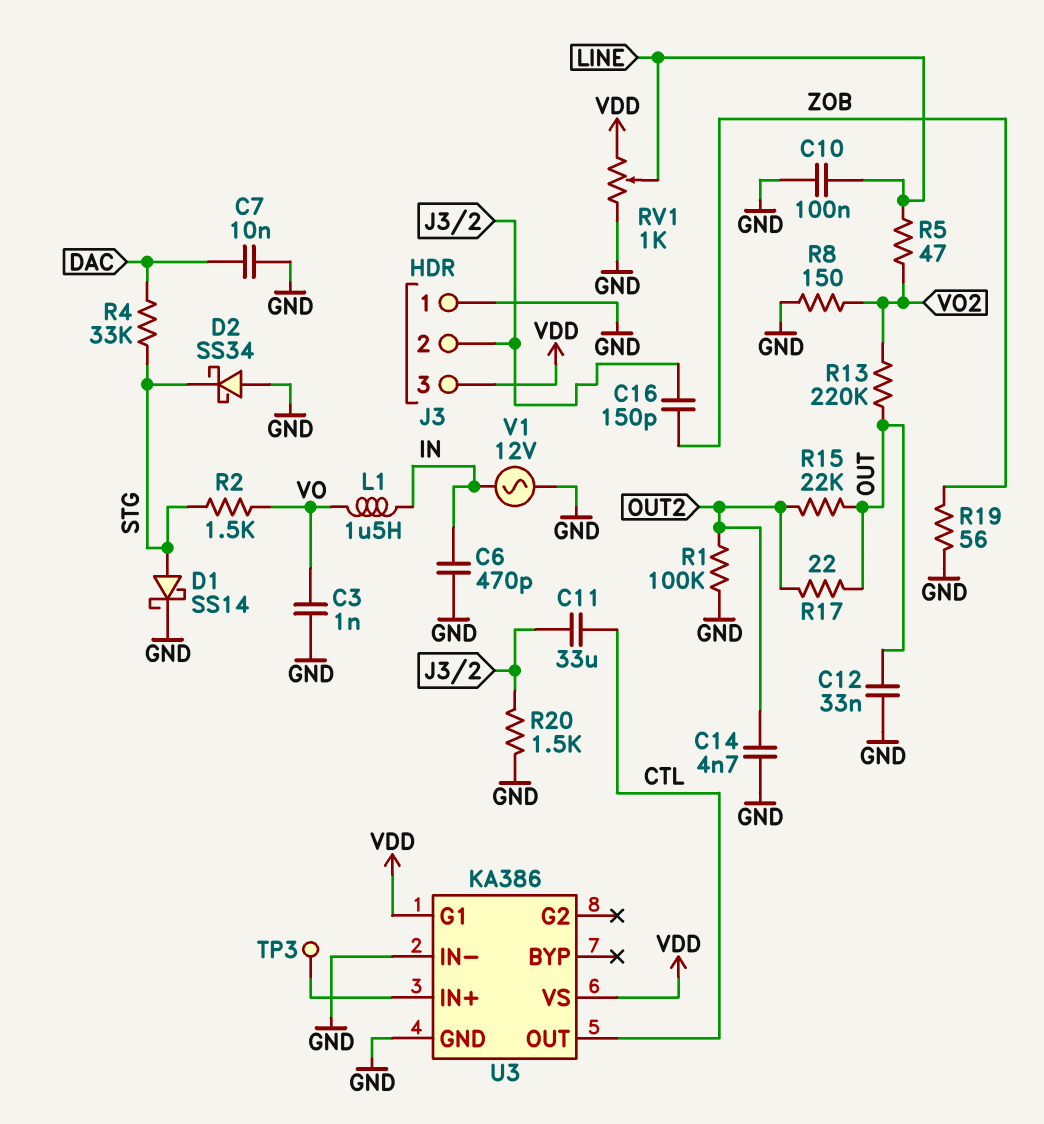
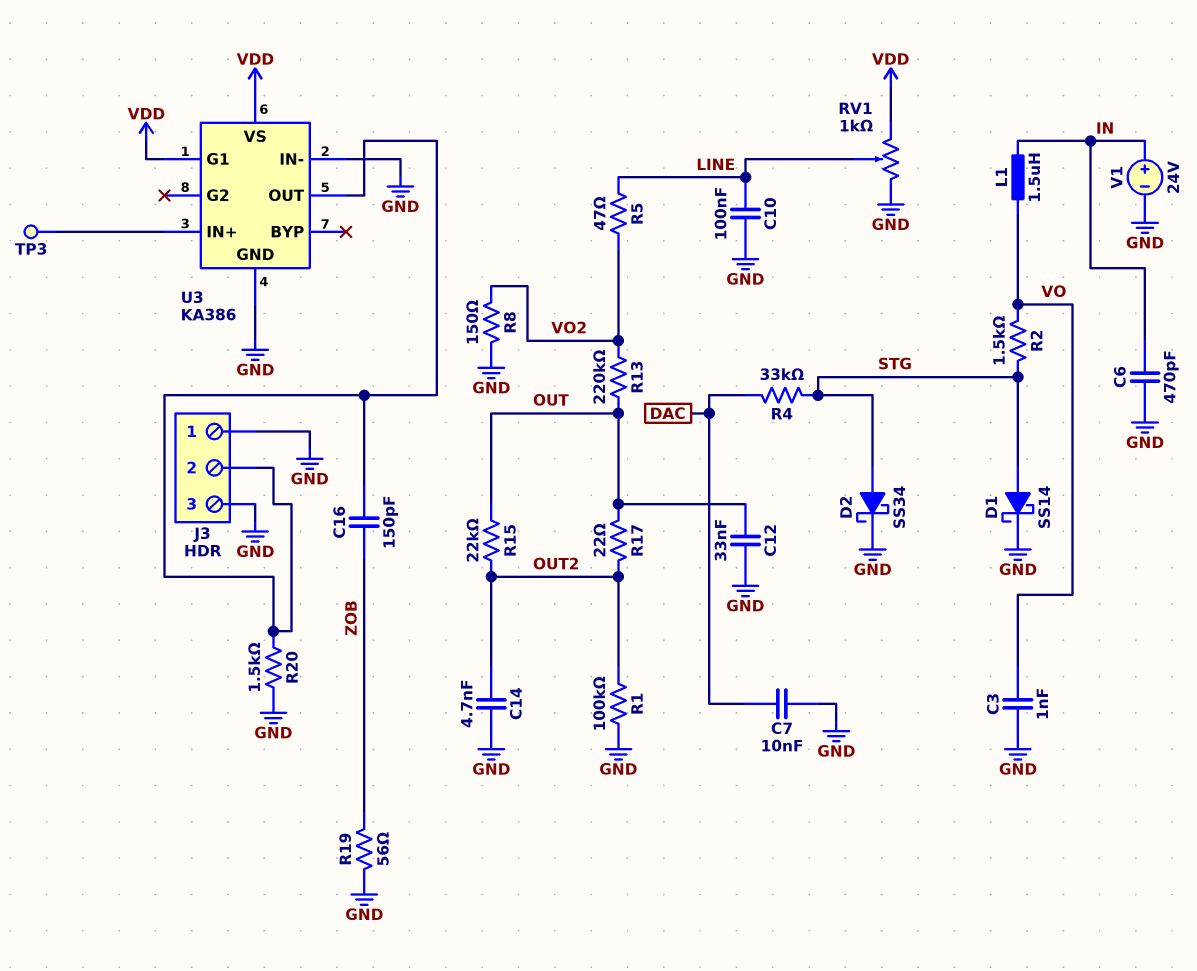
C11: 33uF (CTL, J3/2) -> none
D2: schottky SS34 (A GND, K STG) -> schottky SS34 (A STG, K GND)
J3 pin 3: VDD -> GND
U3 pin OUT: CTL -> J3/2
V1: AC 12V (GND, IN) -> 24V (plus IN, minus GND)

